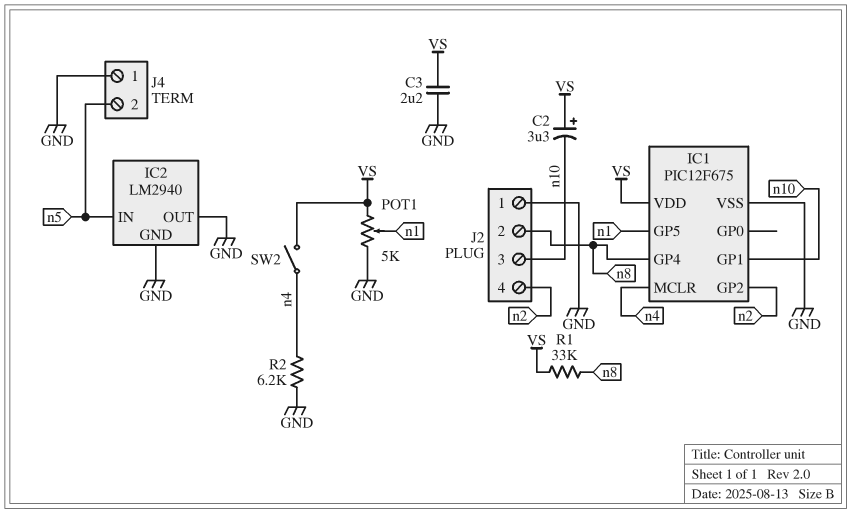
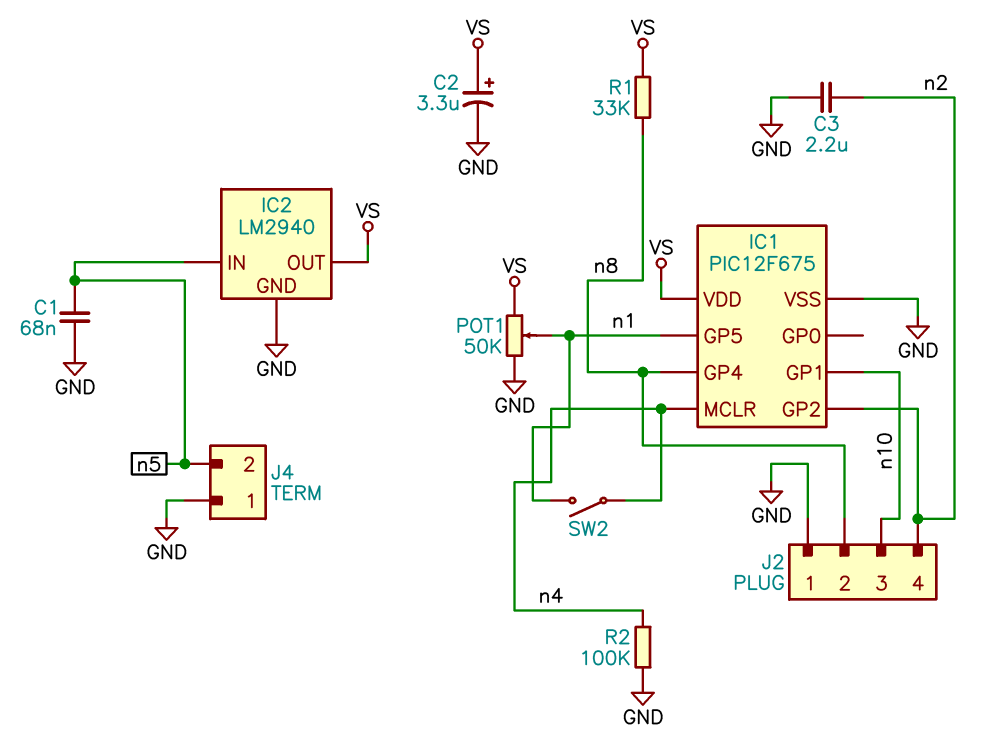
C1: none -> 68nF (GND, n5)
C2: 3.3uF (plus VS, minus n10) -> 3.3uF (plus VS, minus GND)
C3: 2.2uF (GND, VS) -> 2.2uF (GND, n2)
IC2 pin OUT: GND -> VS
POT1: 5k (GND, VS, wiper n1) -> 50k (GND, VS, wiper n1)
R2: 6.2k (GND, n4) -> 100k (GND, n4)
SW2: switch (VS, n4) -> switch (n1, n4)

